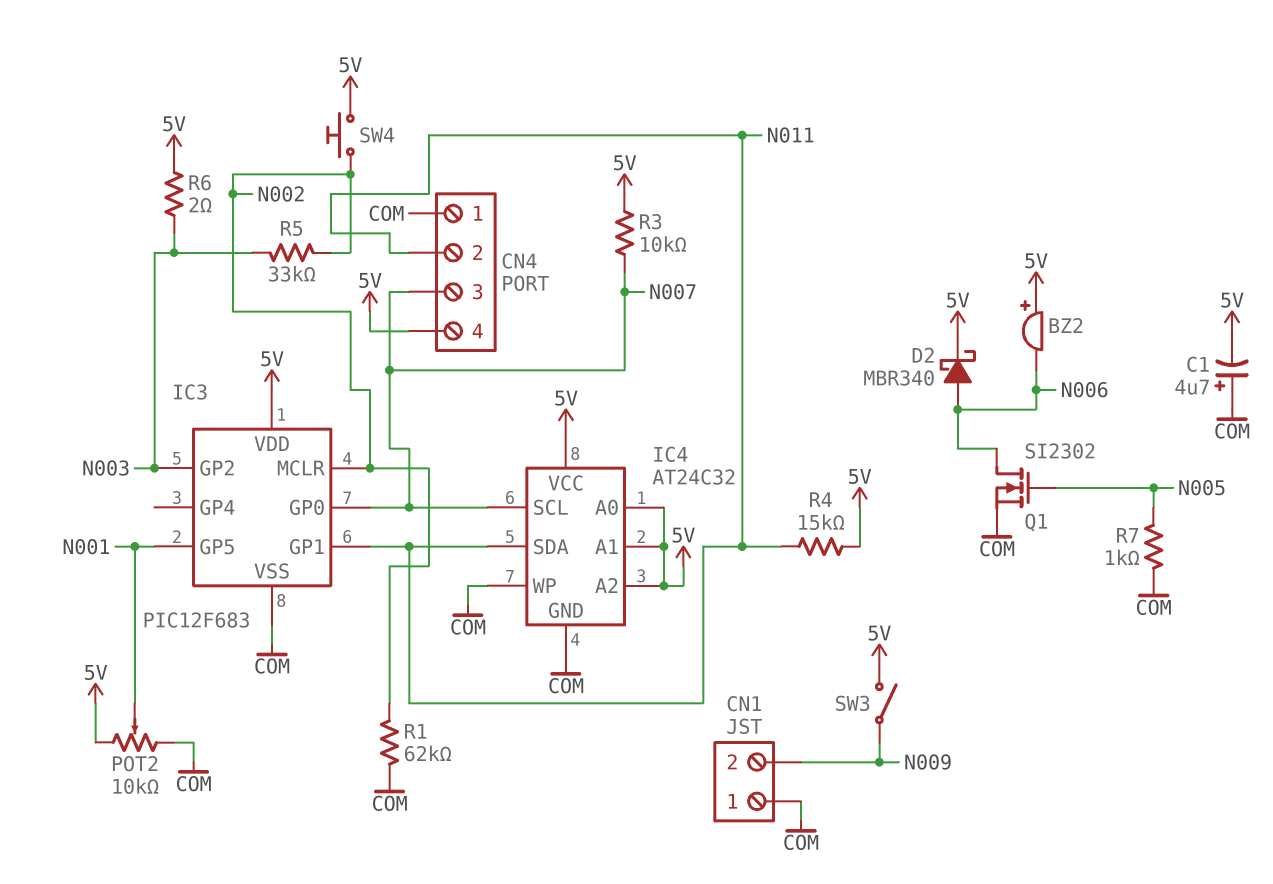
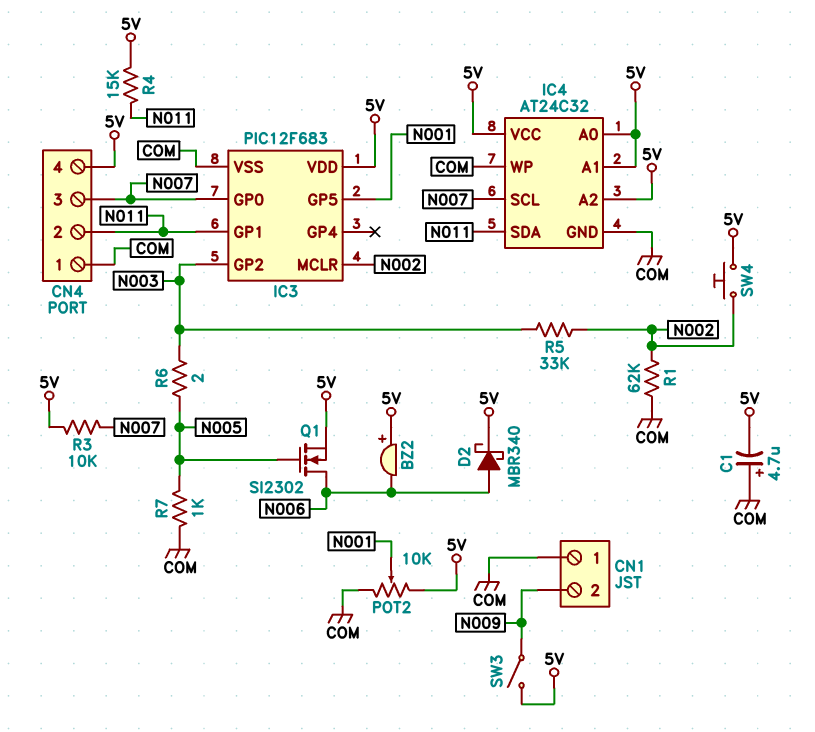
Q1: NMOS SI2302 (G N005, D N006, S COM) -> NMOS SI2302 (G N005, D N006, S 5V)
R6: 2 (5V, N003) -> 2 (N003, N005)

